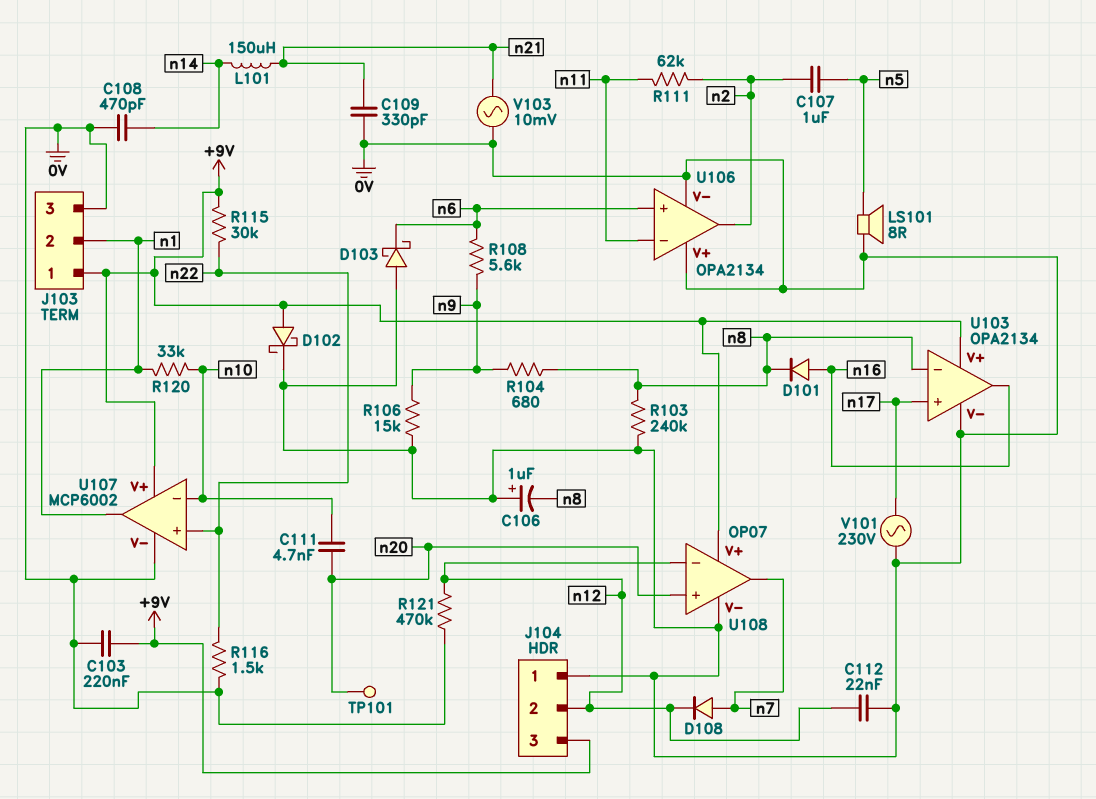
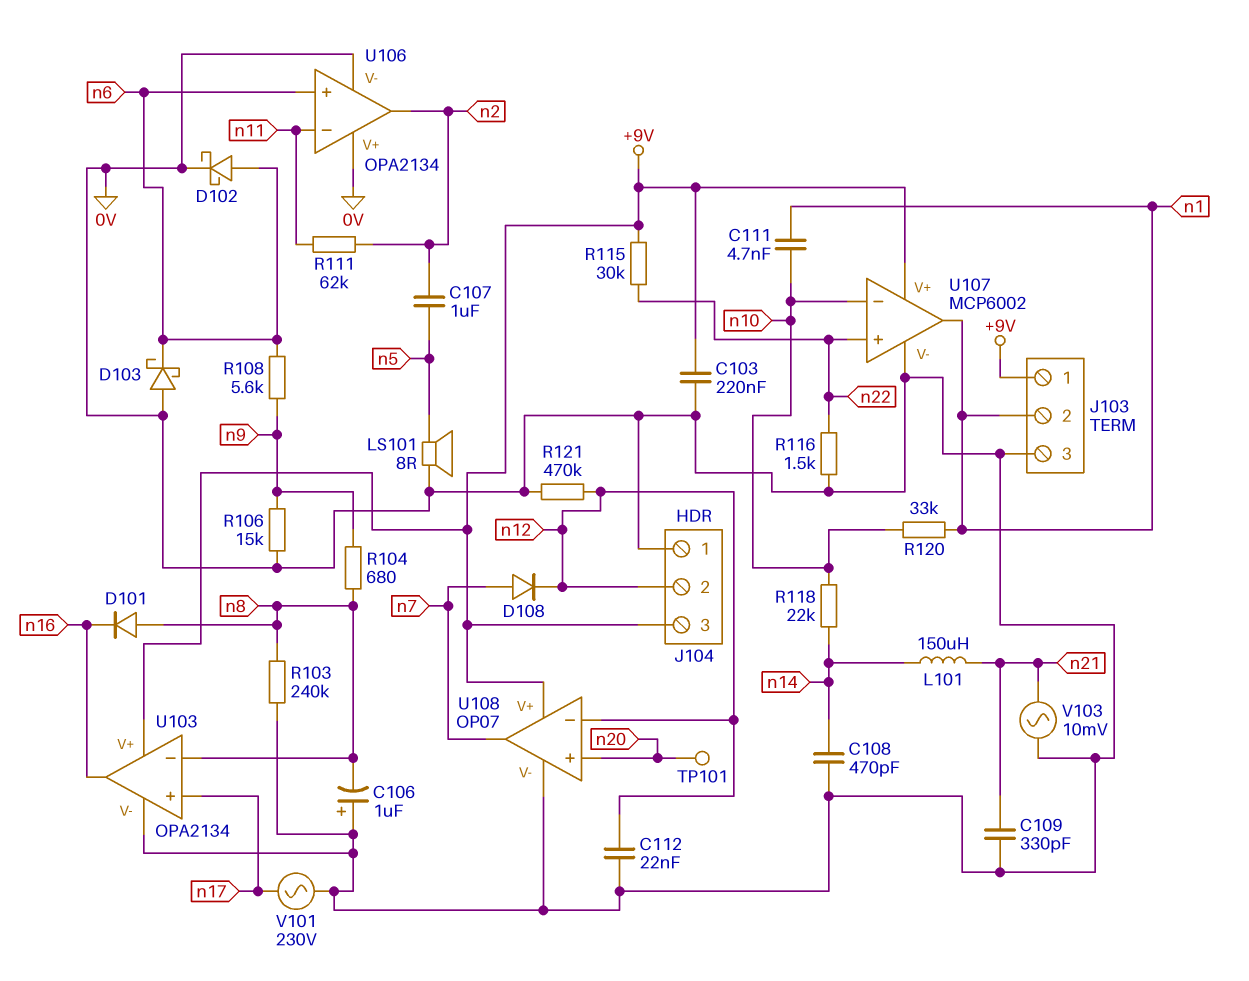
C111: 4.7nF (n10, n20) -> 4.7nF (n1, n10)
D101: diode (A n16, K n8) -> diode (A n8, K n16)
D102: schottky (A +9V, K 0V) -> schottky (A n6, K 0V)
R118: none -> 22k (n10, n14)

